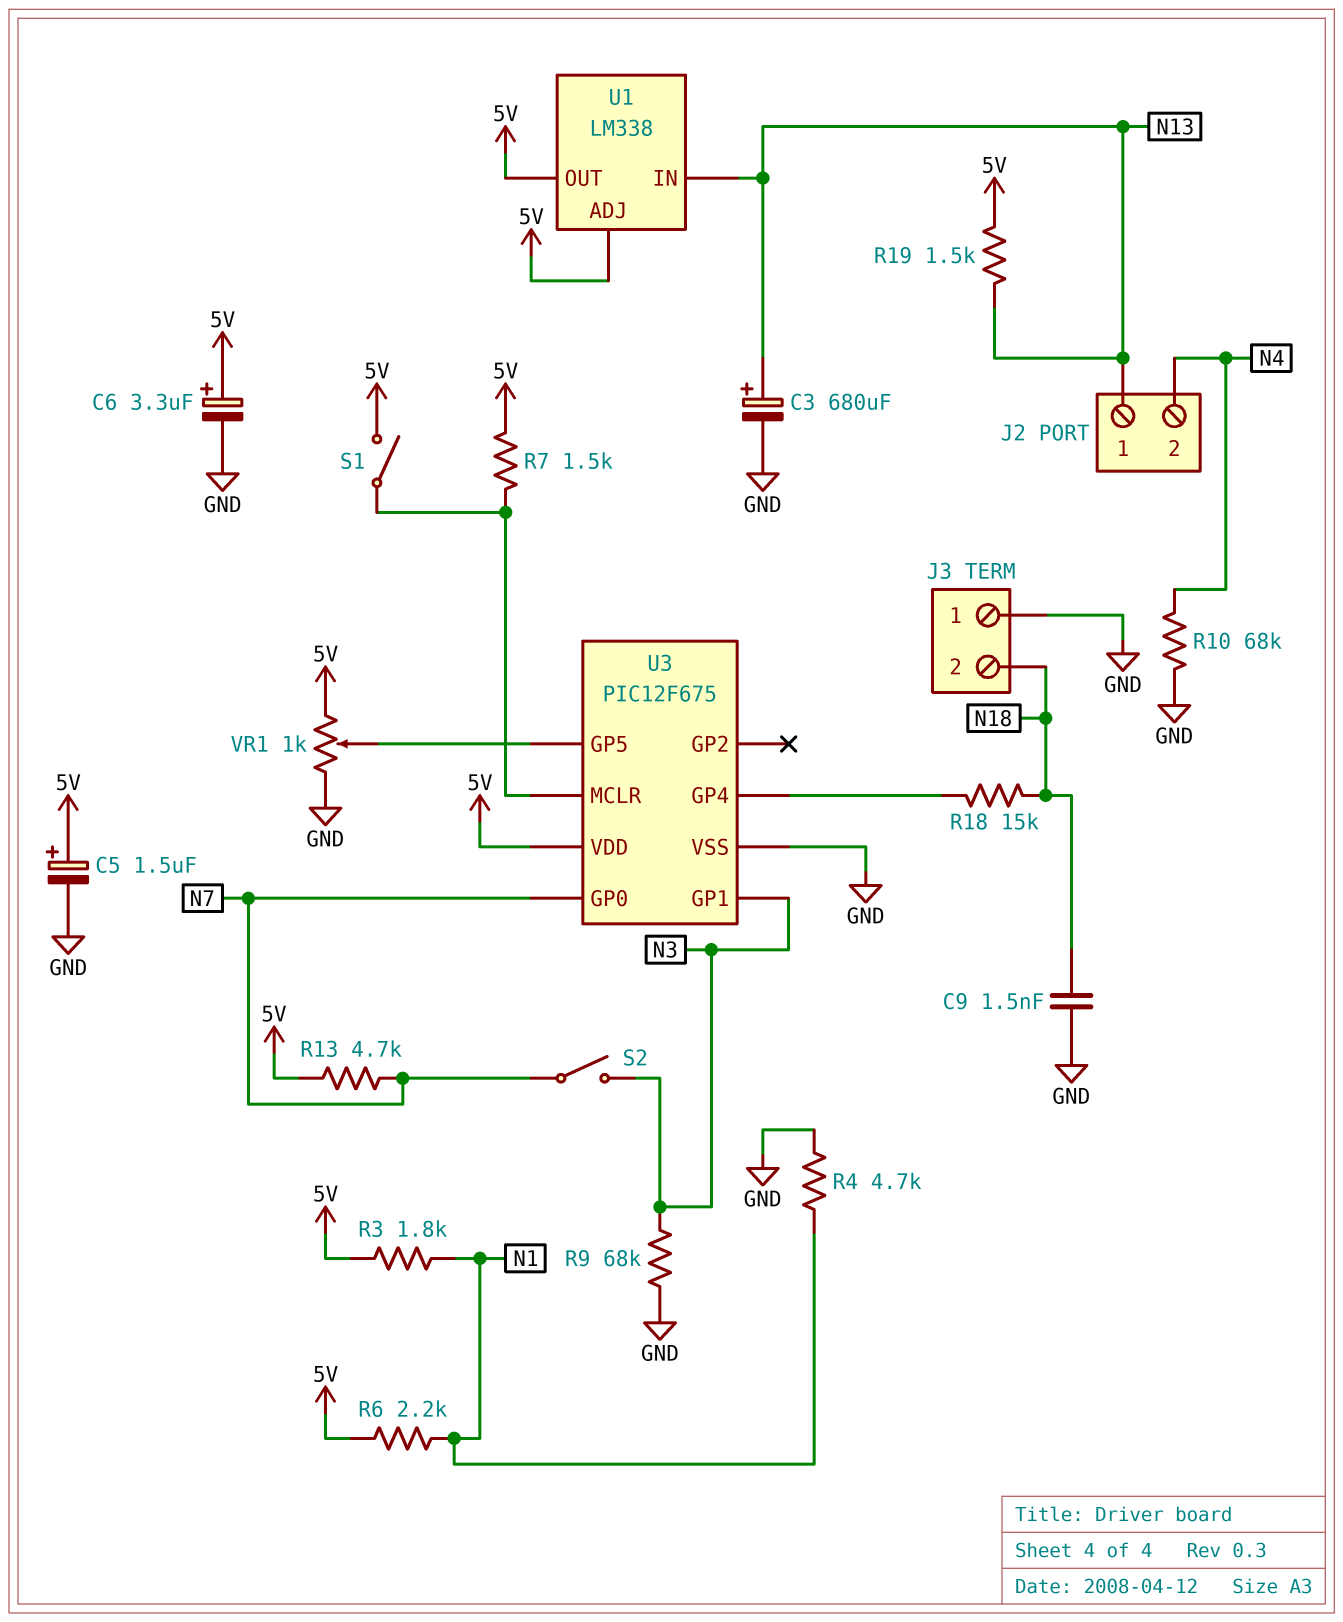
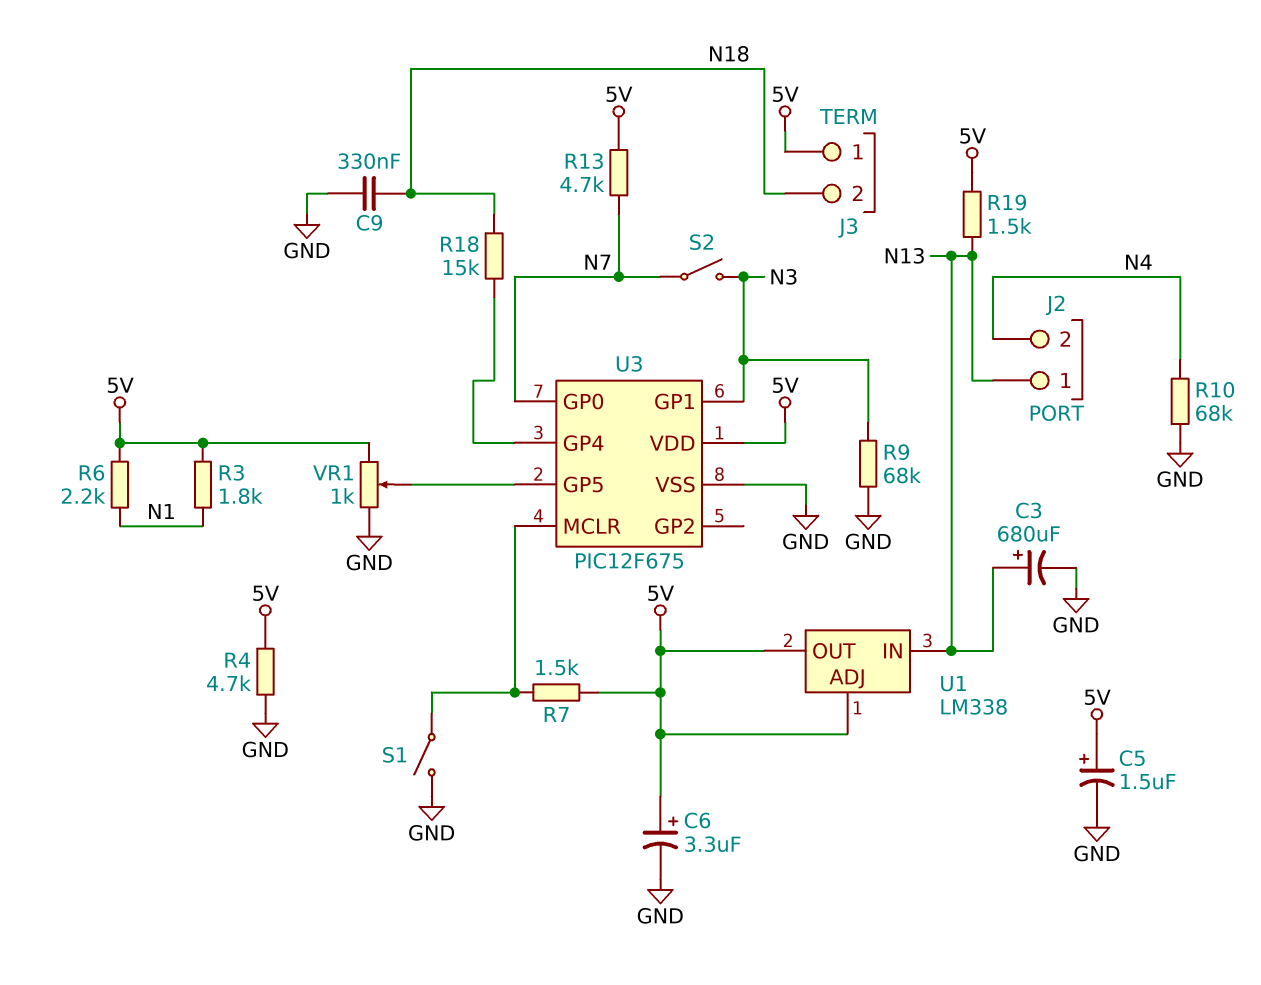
C9: 1.5nF (GND, N18) -> 330nF (GND, N18)
J3 pin 1: GND -> 5V
R4: 4.7k (GND, N1) -> 4.7k (5V, GND)
S1: switch (5V, U3/MCLR) -> switch (GND, U3/MCLR)

